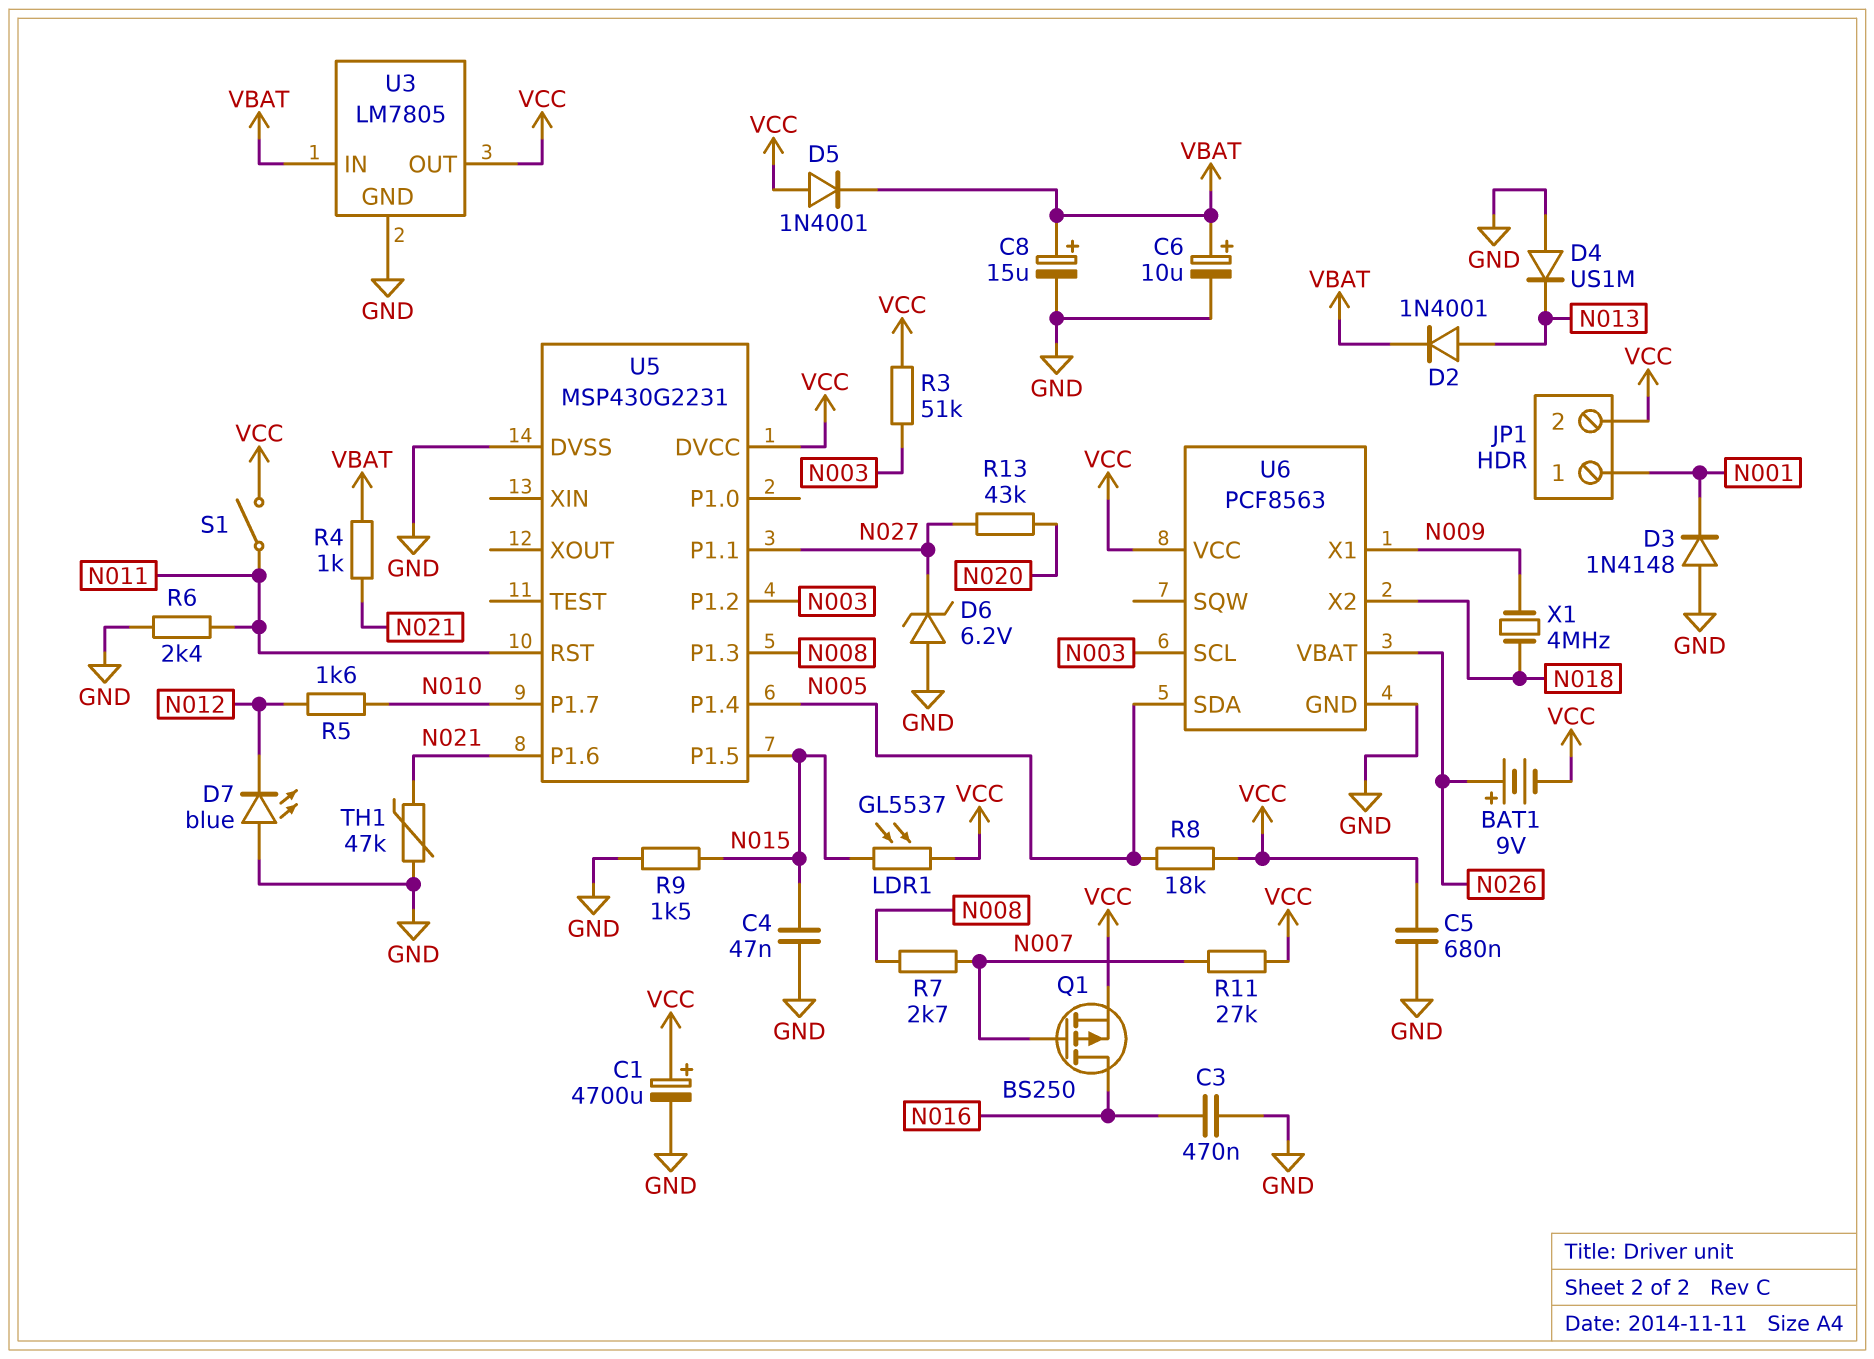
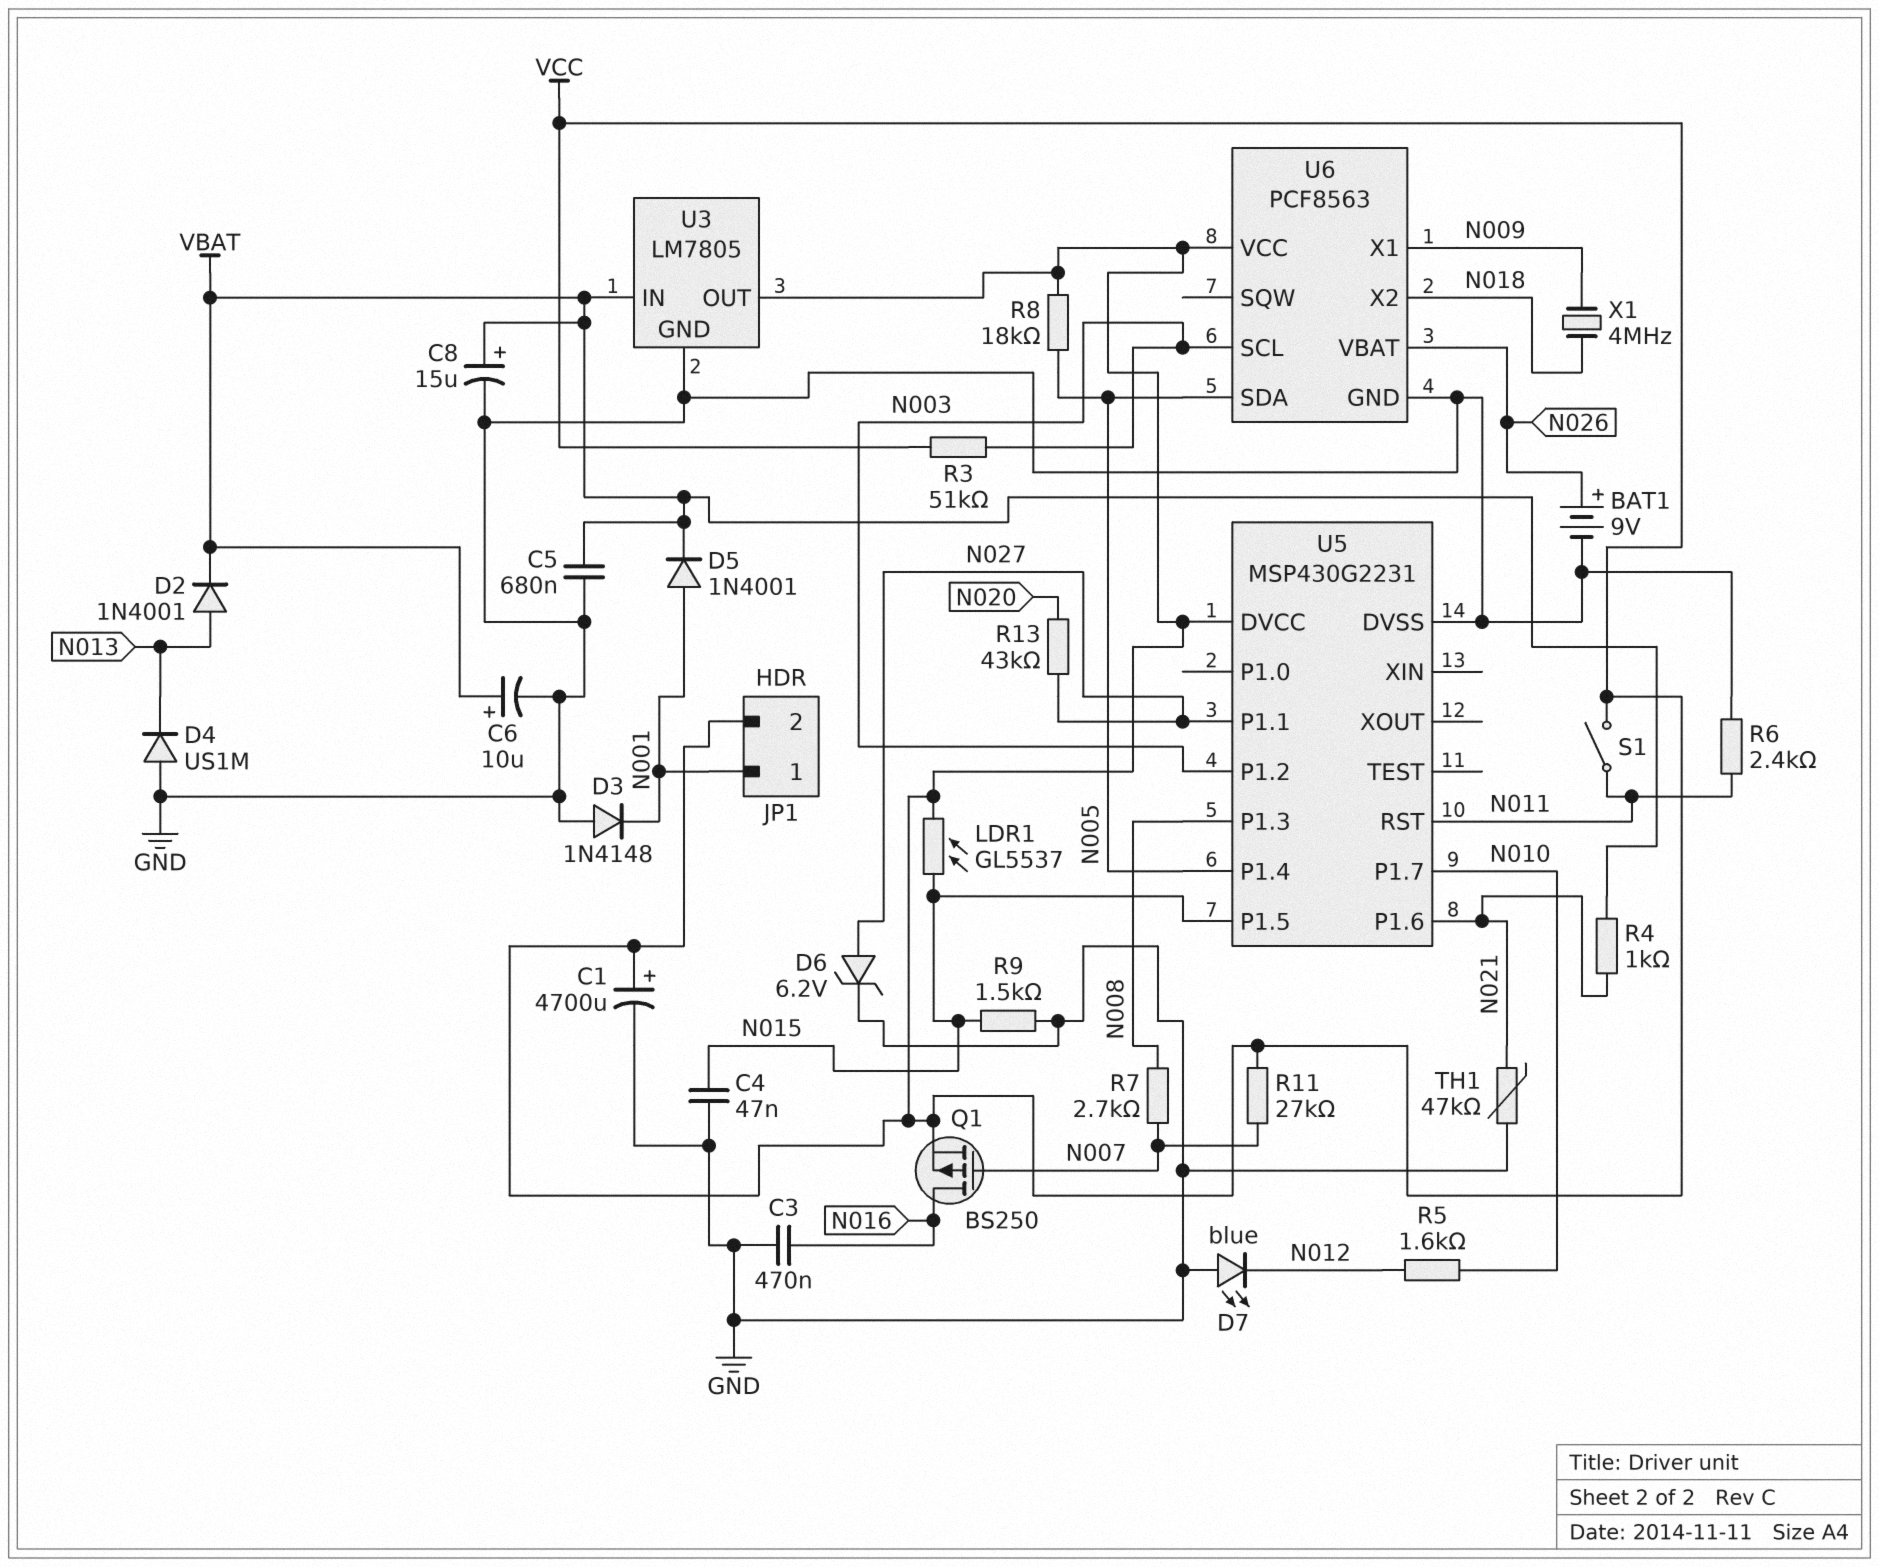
BAT1: 9V (plus N026, minus VCC) -> 9V (plus N026, minus GND)
C5: 680nF (GND, VCC) -> 680nF (GND, VBAT)
D5: diode 1N4001 (A VCC, K VBAT) -> diode 1N4001 (A N001, K VBAT)
D6: zener 6.2V (A GND, K N027) -> zener 6.2V (A N027, K GND)

